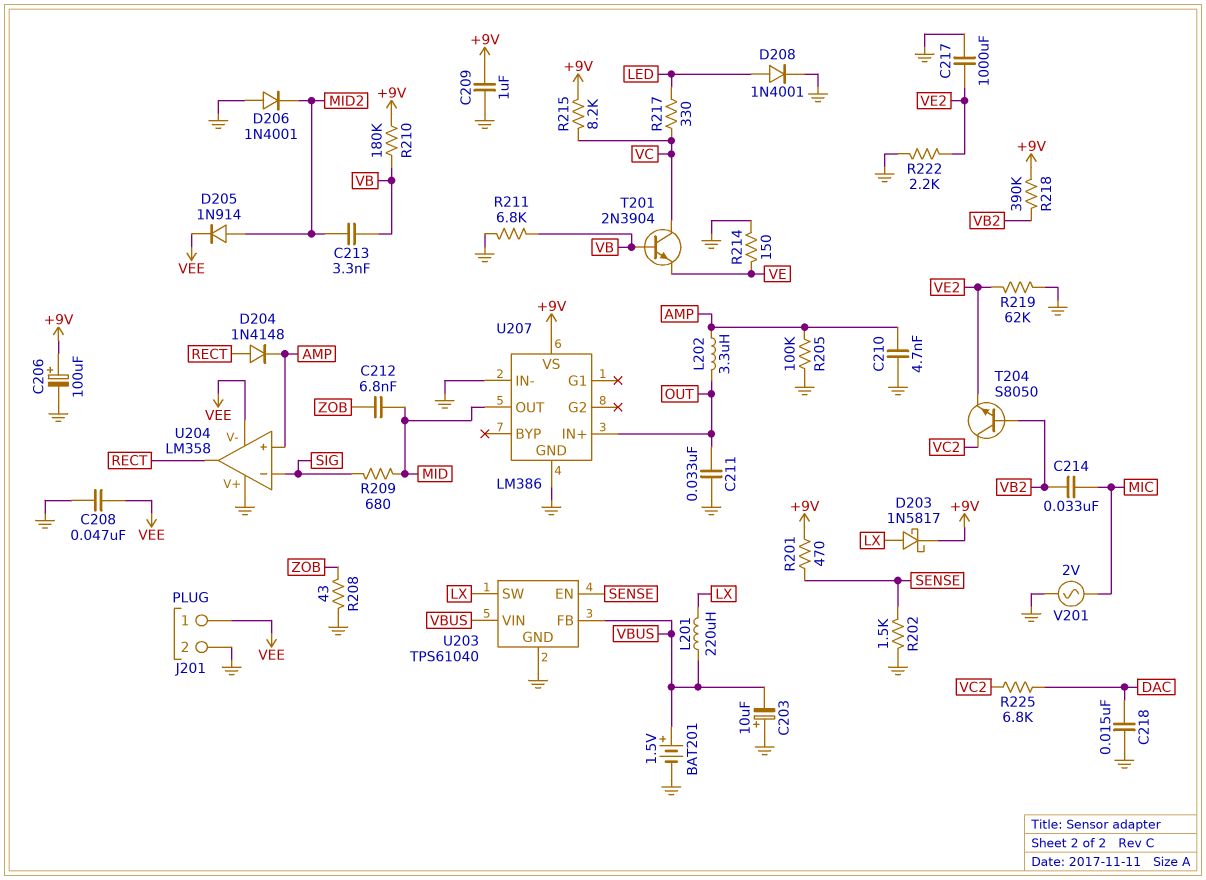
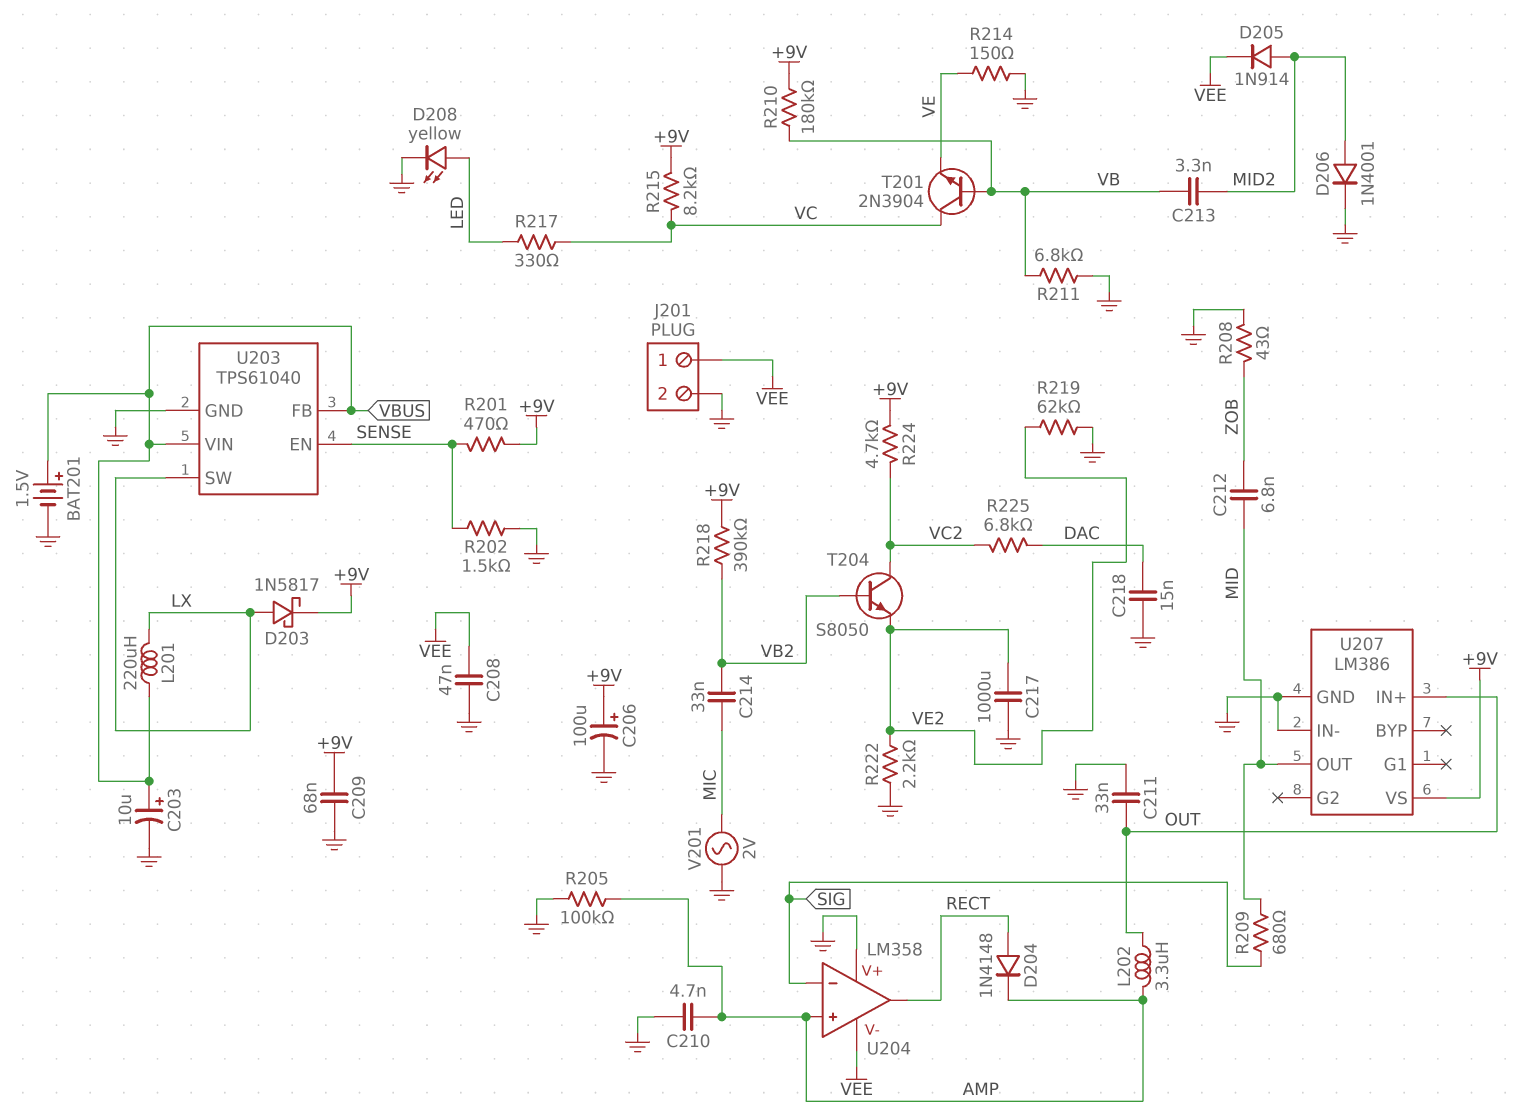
C203: 10uF (plus GND, minus VBUS) -> 10uF (plus VBUS, minus GND)
C209: 1uF (+9V, GND) -> 68nF (+9V, GND)
D206: diode 1N4001 (A GND, K MID2) -> diode 1N4001 (A MID2, K GND)
D208: diode 1N4001 (A LED, K GND) -> LED yellow (A LED, K GND)
R224: none -> 4.7k (+9V, VC2)

